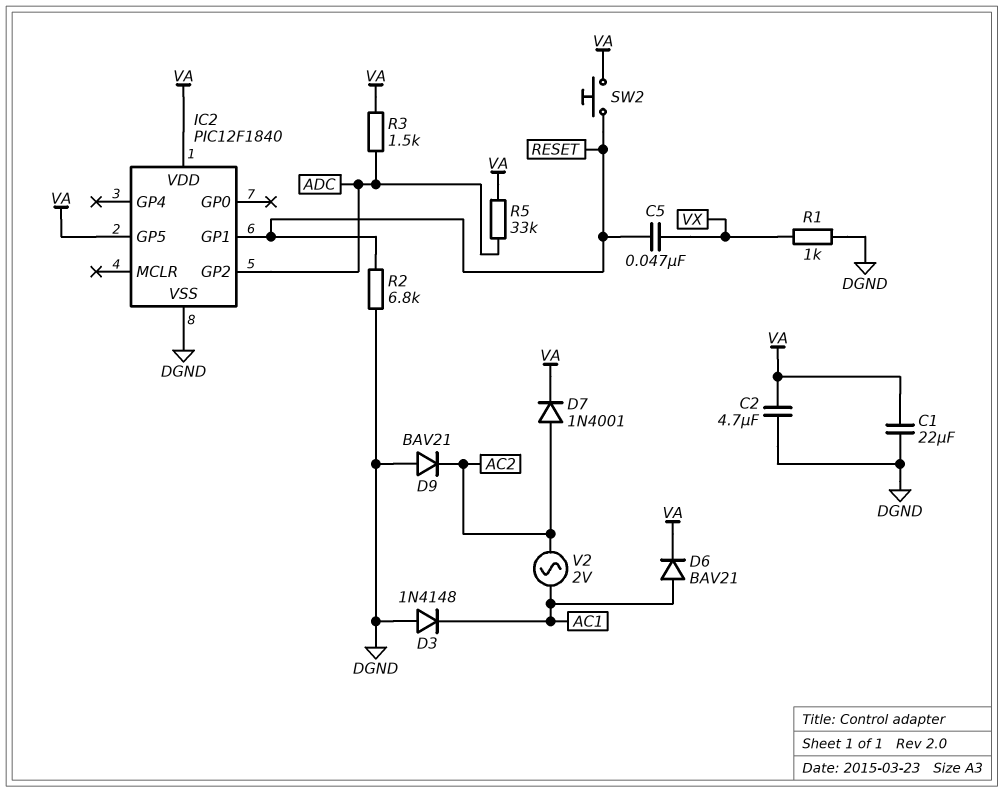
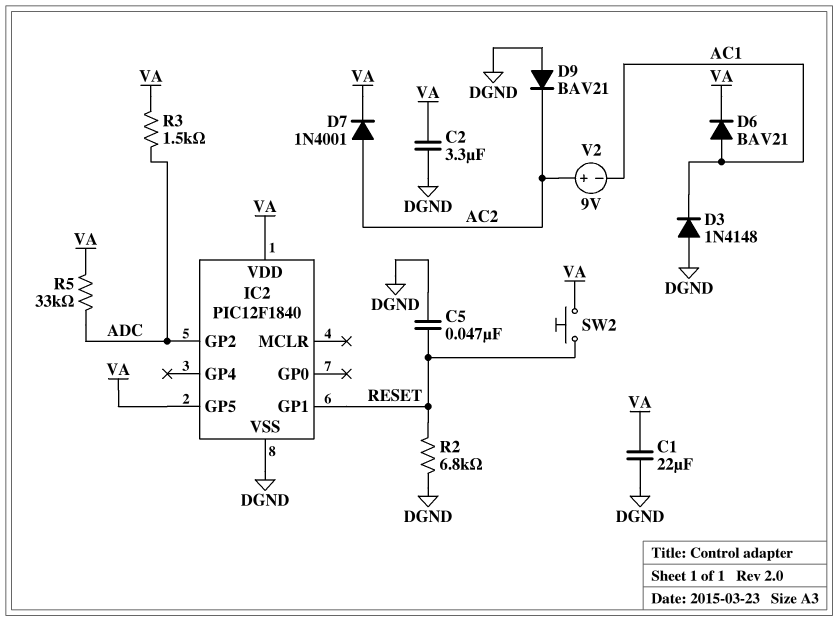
C2: 4.7uF (DGND, VA) -> 3.3uF (DGND, VA)
C5: 47nF (RESET, VX) -> 47nF (DGND, RESET)
R1: 1k (DGND, VX) -> none
V2: AC 2V (AC1, AC2) -> 9V (plus AC2, minus AC1)

